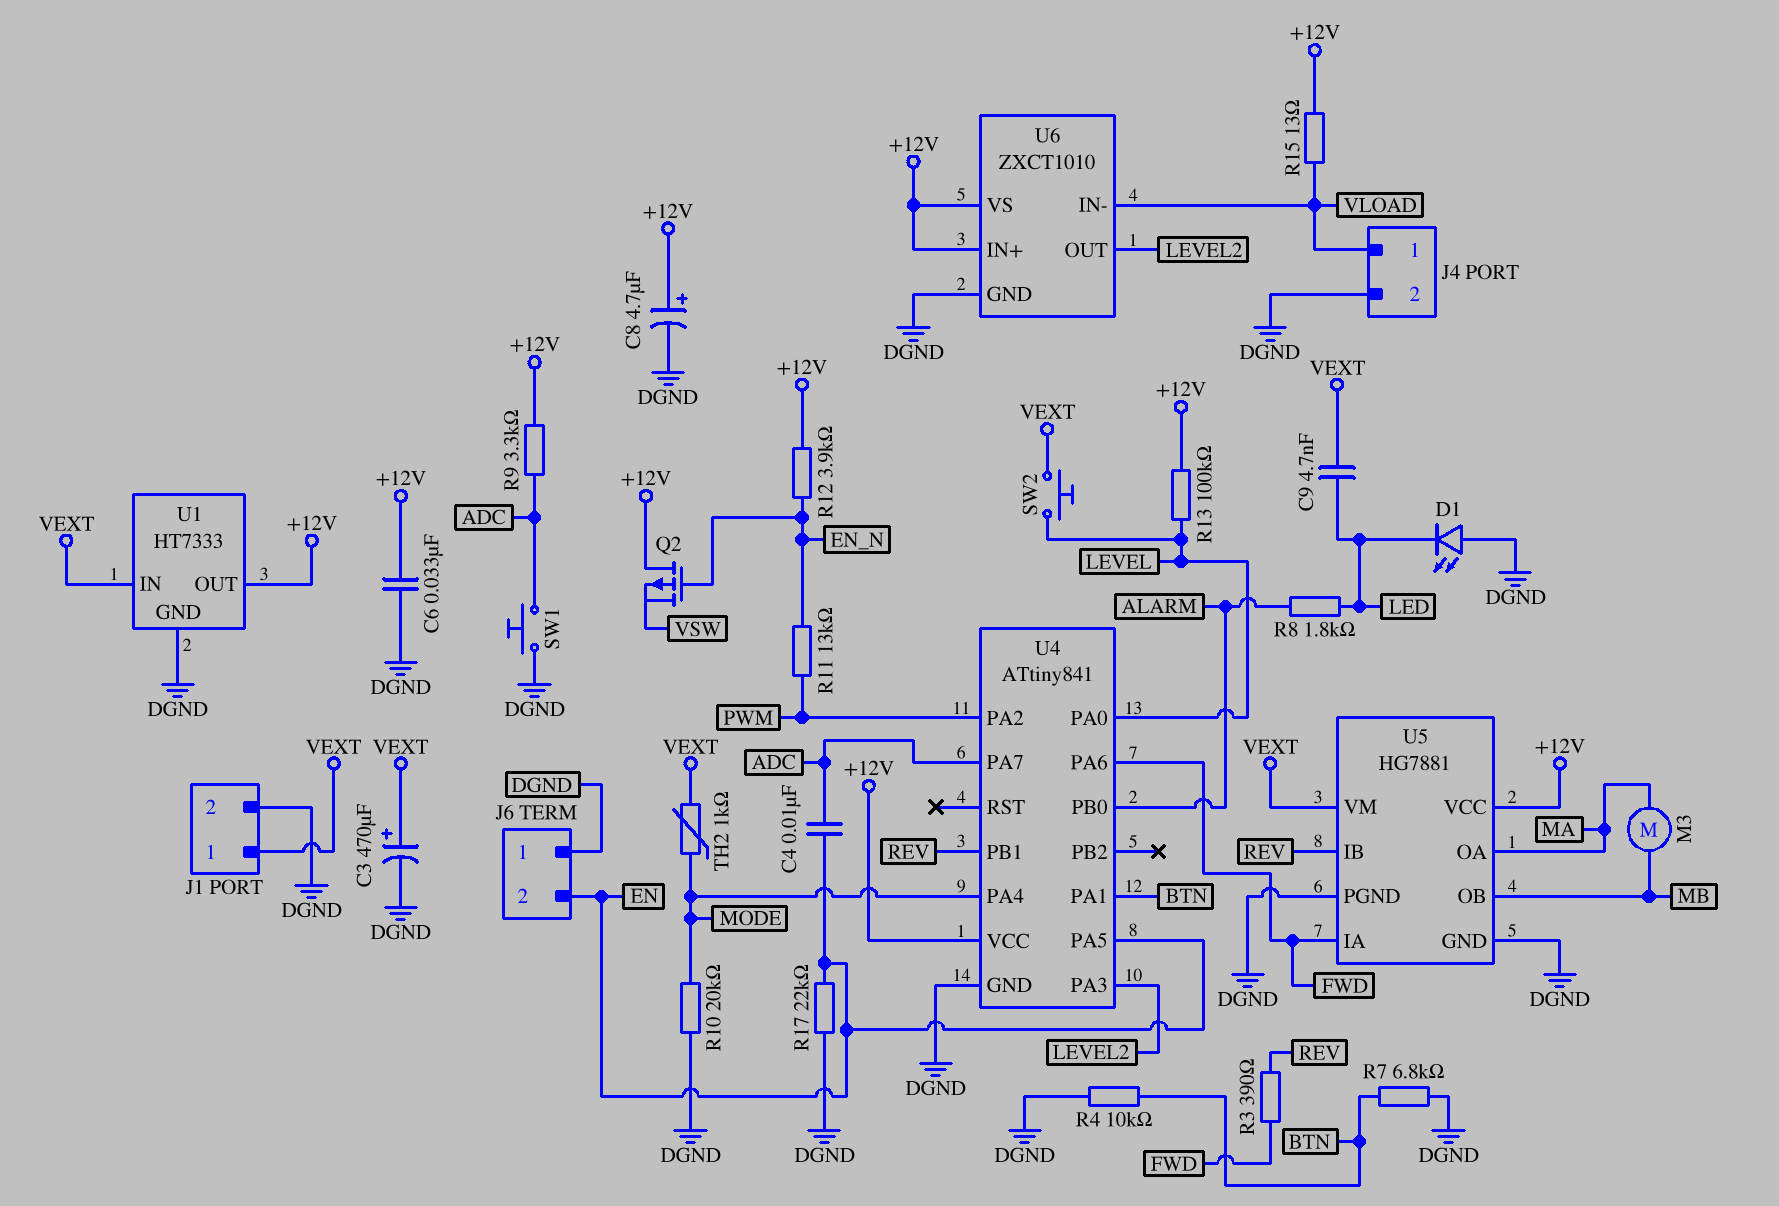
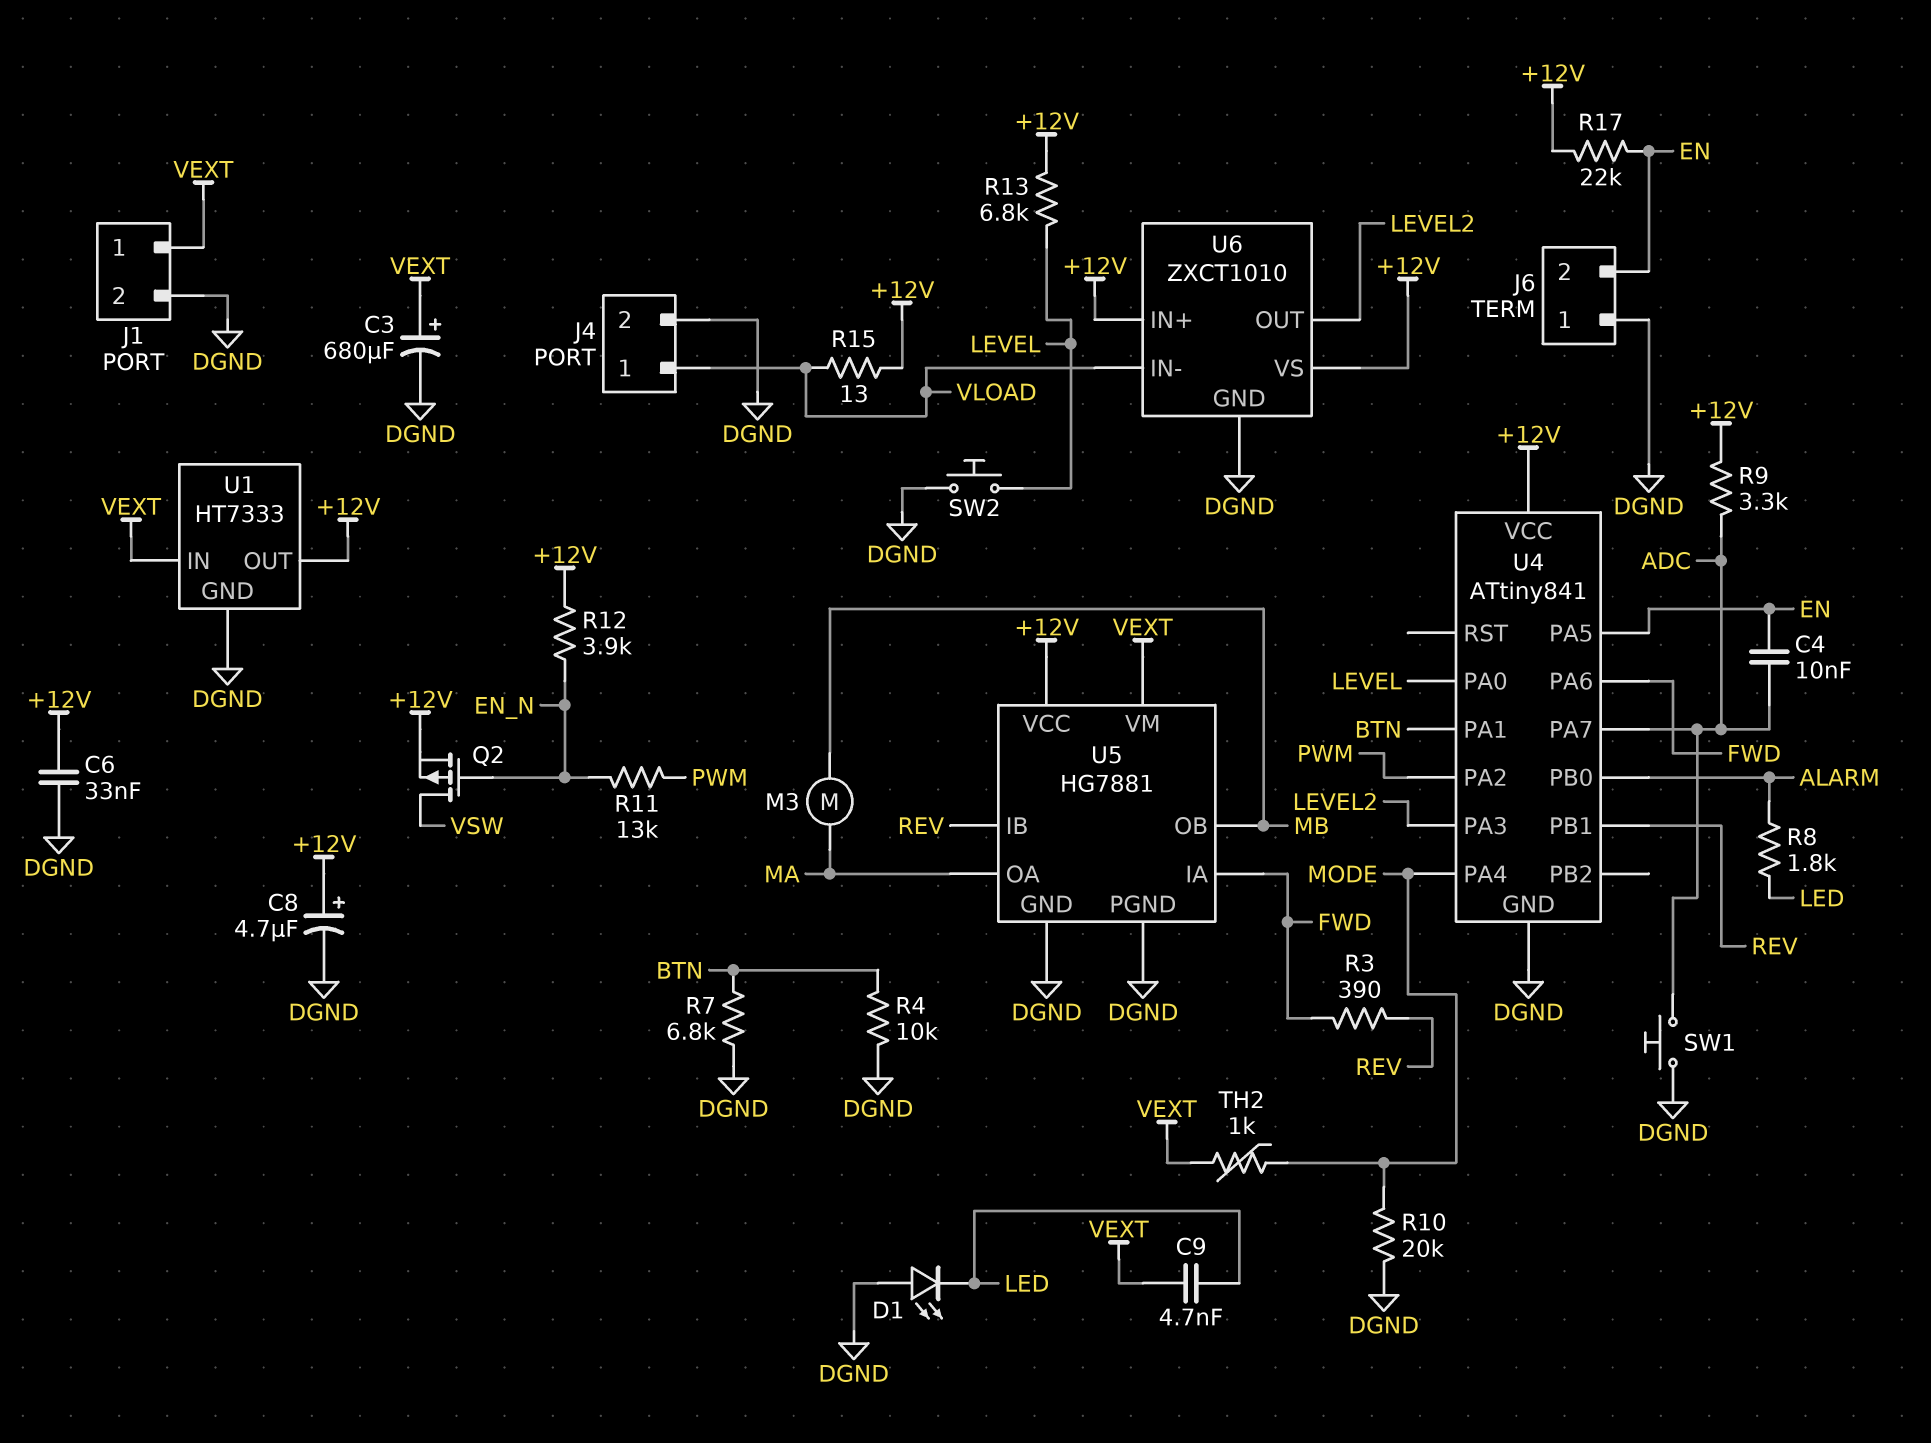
C3: 470uF (plus VEXT, minus DGND) -> 680uF (plus VEXT, minus DGND)
Q2: PMOS (G EN_N, D +12V, S VSW) -> PMOS (G EN_N, D VSW, S +12V)
R13: 100k (+12V, LEVEL) -> 6.8k (+12V, LEVEL)
R17: 22k (DGND, EN) -> 22k (+12V, EN)
SW2: button (LEVEL, VEXT) -> button (DGND, LEVEL)

